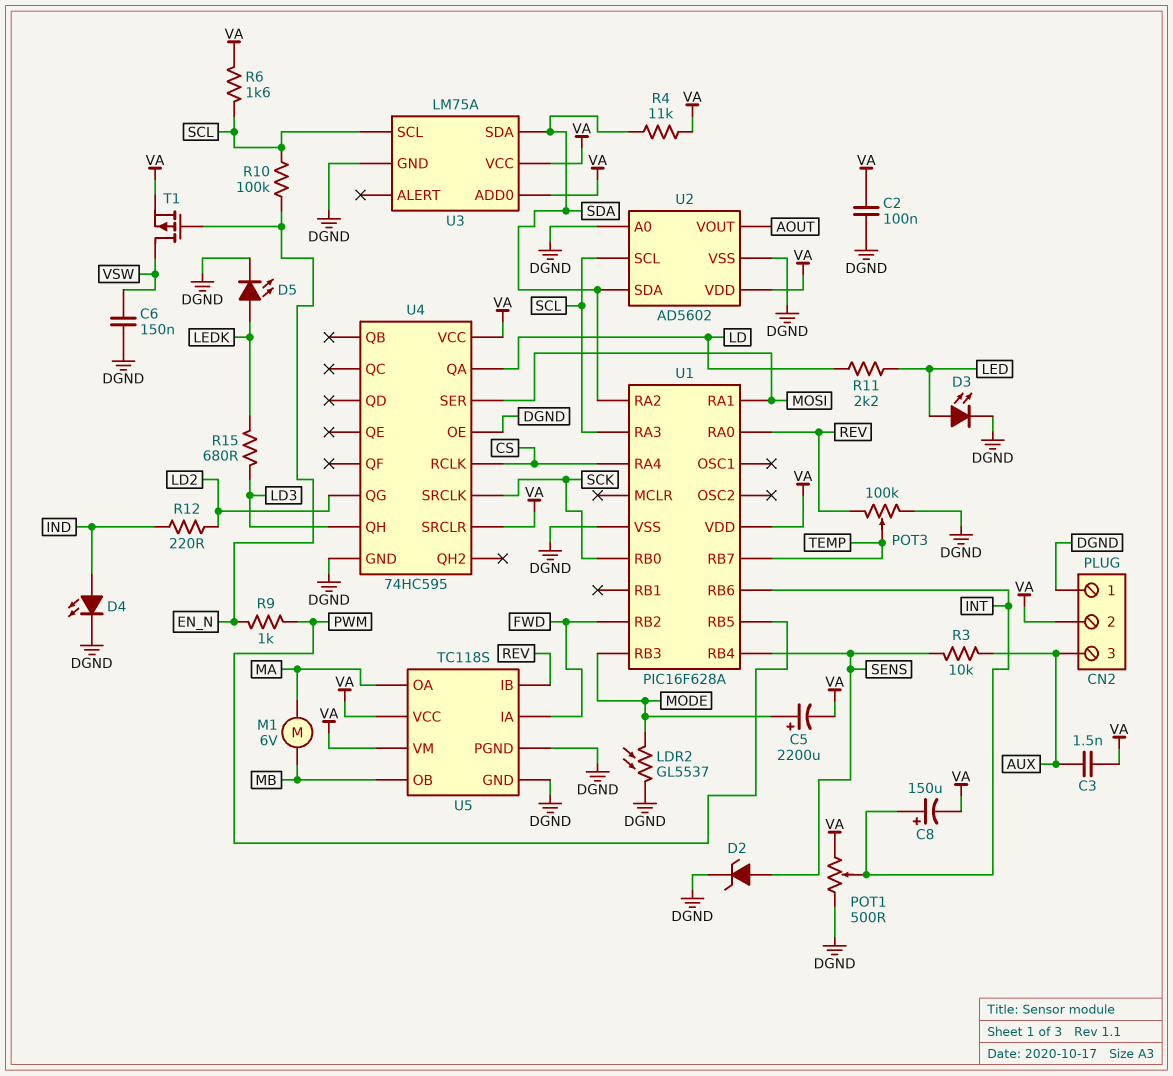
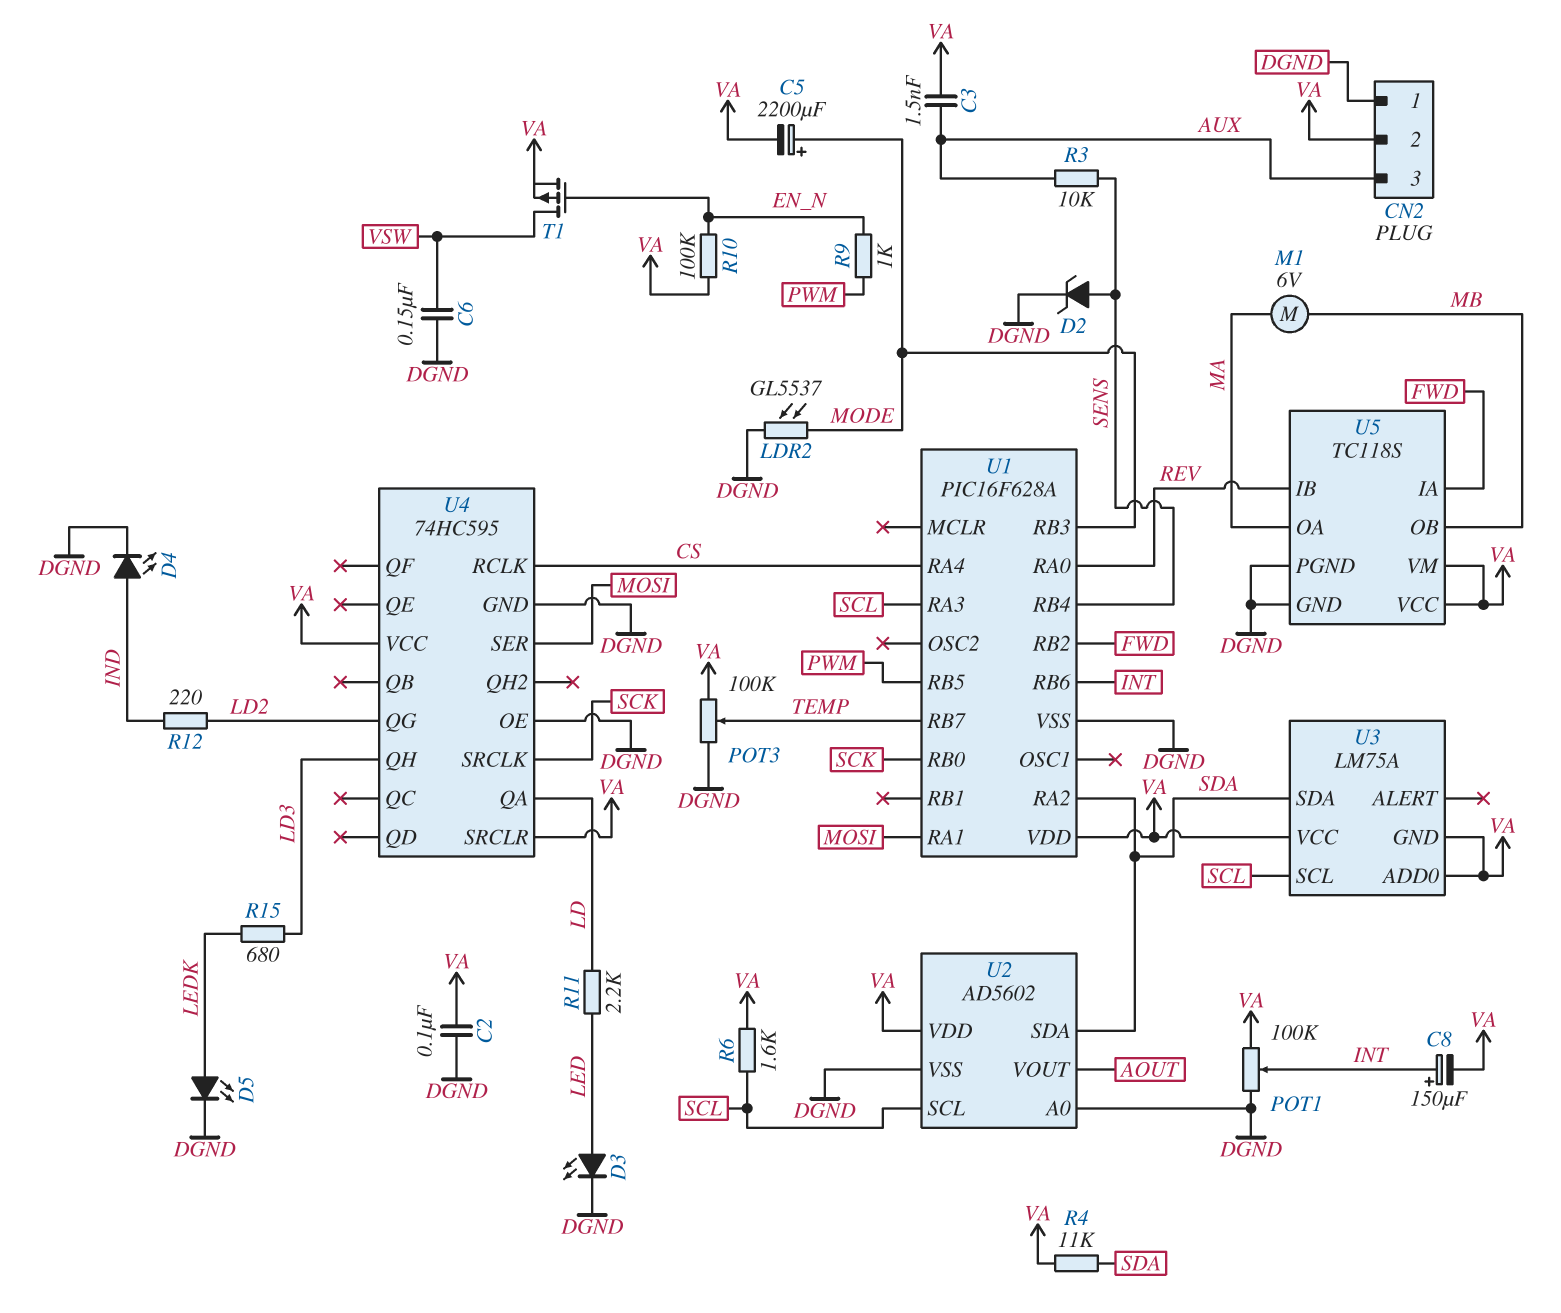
POT1: 500 (DGND, VA, wiper INT) -> 100k (DGND, VA, wiper INT)
POT3: 100k (DGND, REV, wiper TEMP) -> 100k (DGND, VA, wiper TEMP)
R10: 100k (EN_N, SCL) -> 100k (EN_N, VA)
U3 pin GND: DGND -> VA

